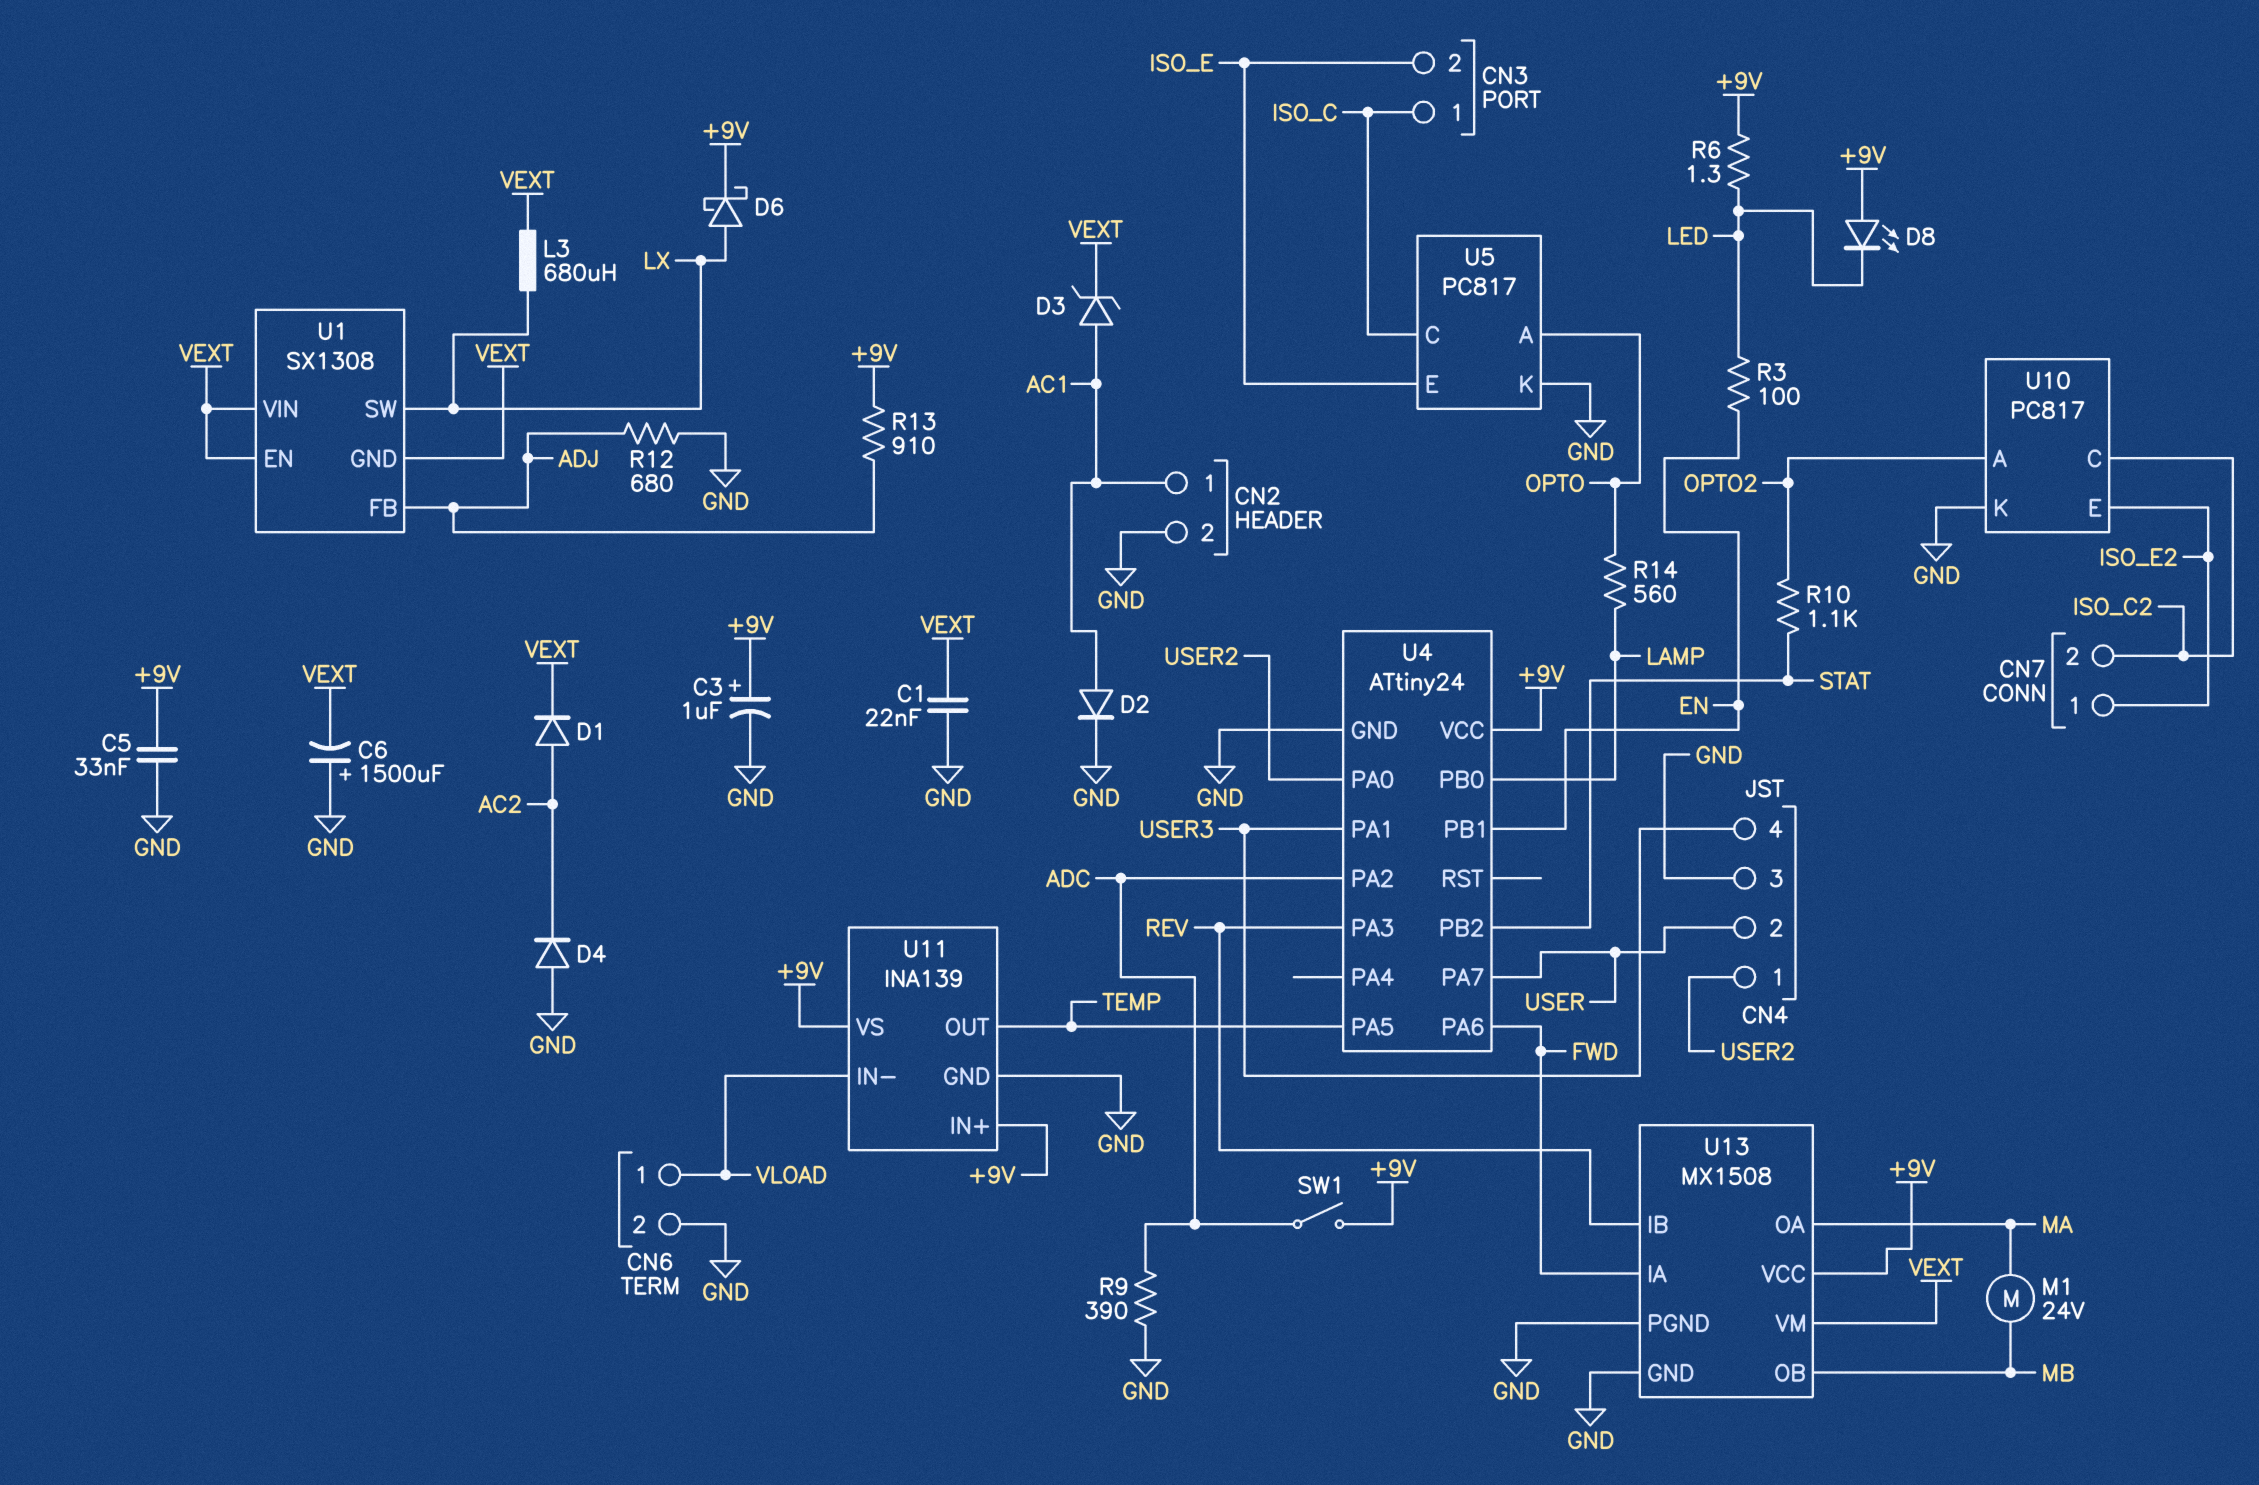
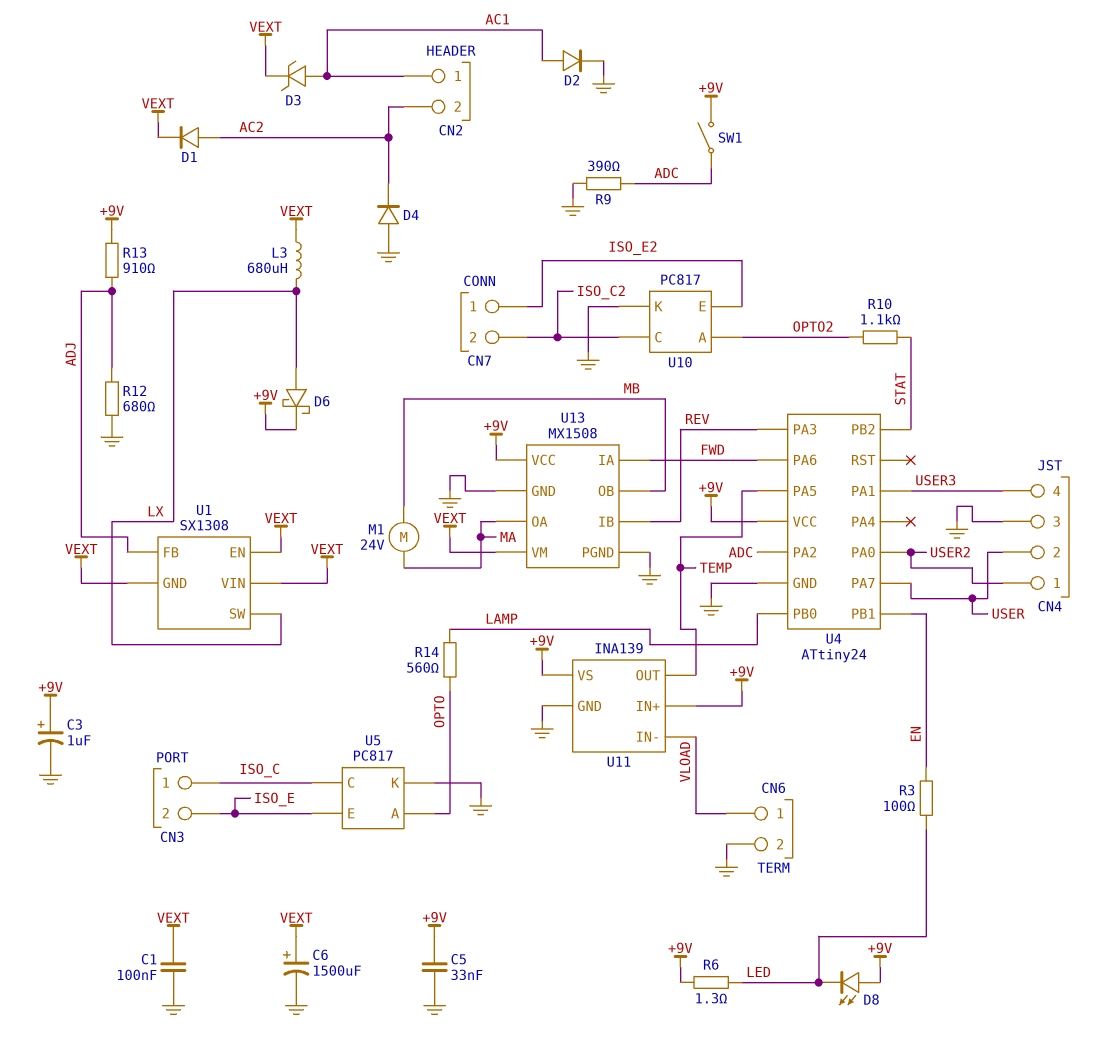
C1: 22nF (GND, VEXT) -> 100nF (GND, VEXT)
C6: 1500uF (plus GND, minus VEXT) -> 1500uF (plus VEXT, minus GND)
CN2 pin 2: GND -> AC2

